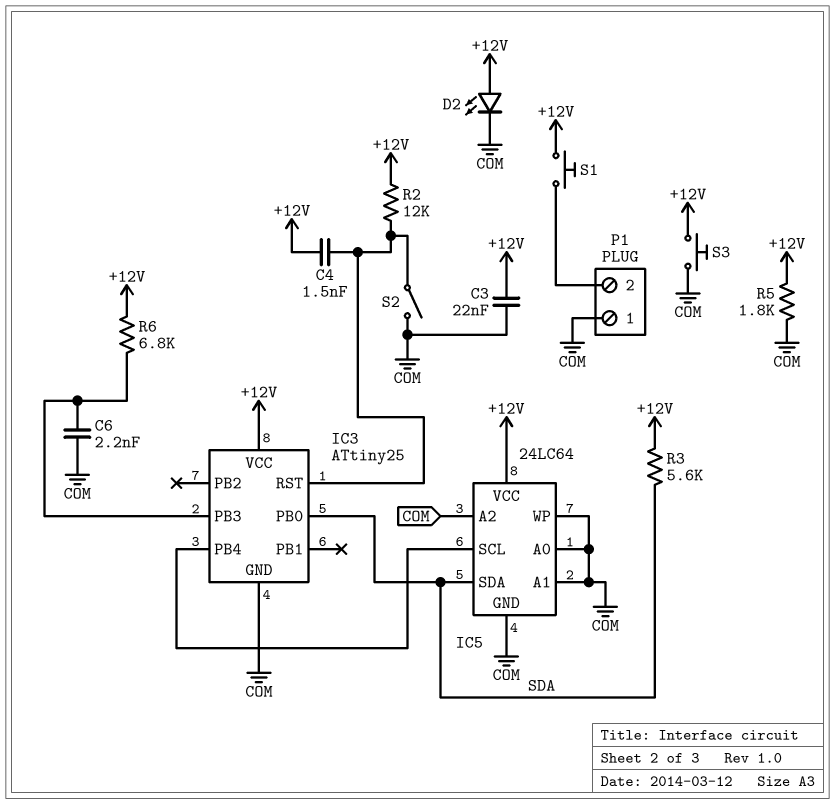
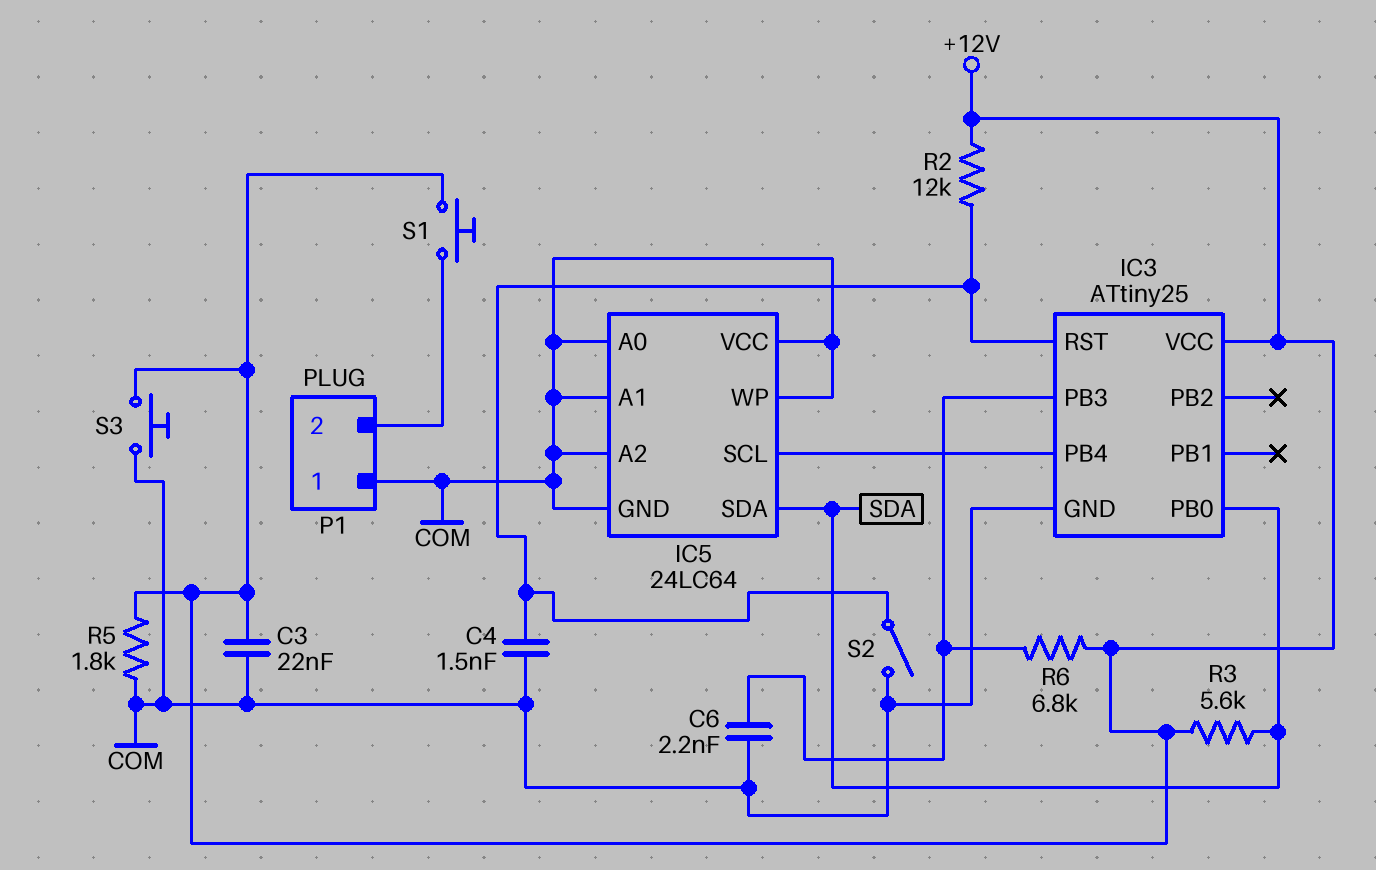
C4: 1.5nF (+12V, IC3/RST) -> 1.5nF (COM, IC3/RST)
D2: LED (A +12V, K COM) -> none
IC5 pin VCC: +12V -> COM

